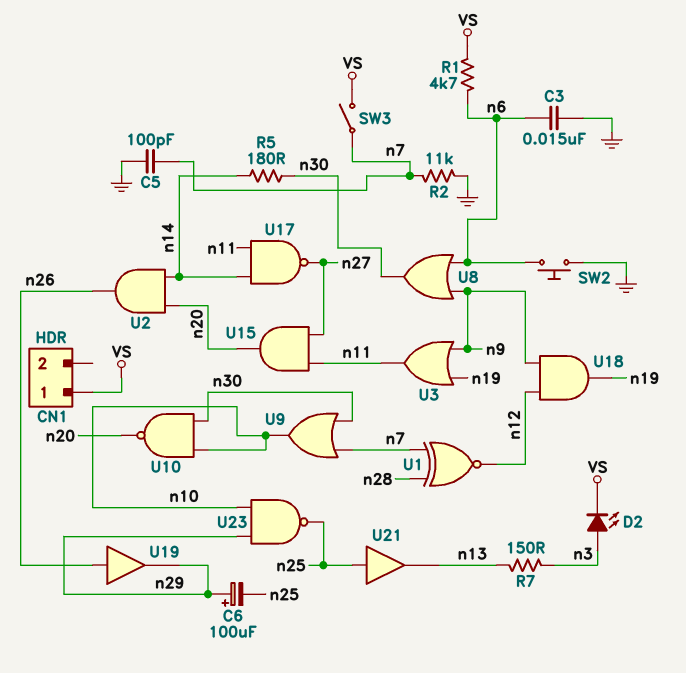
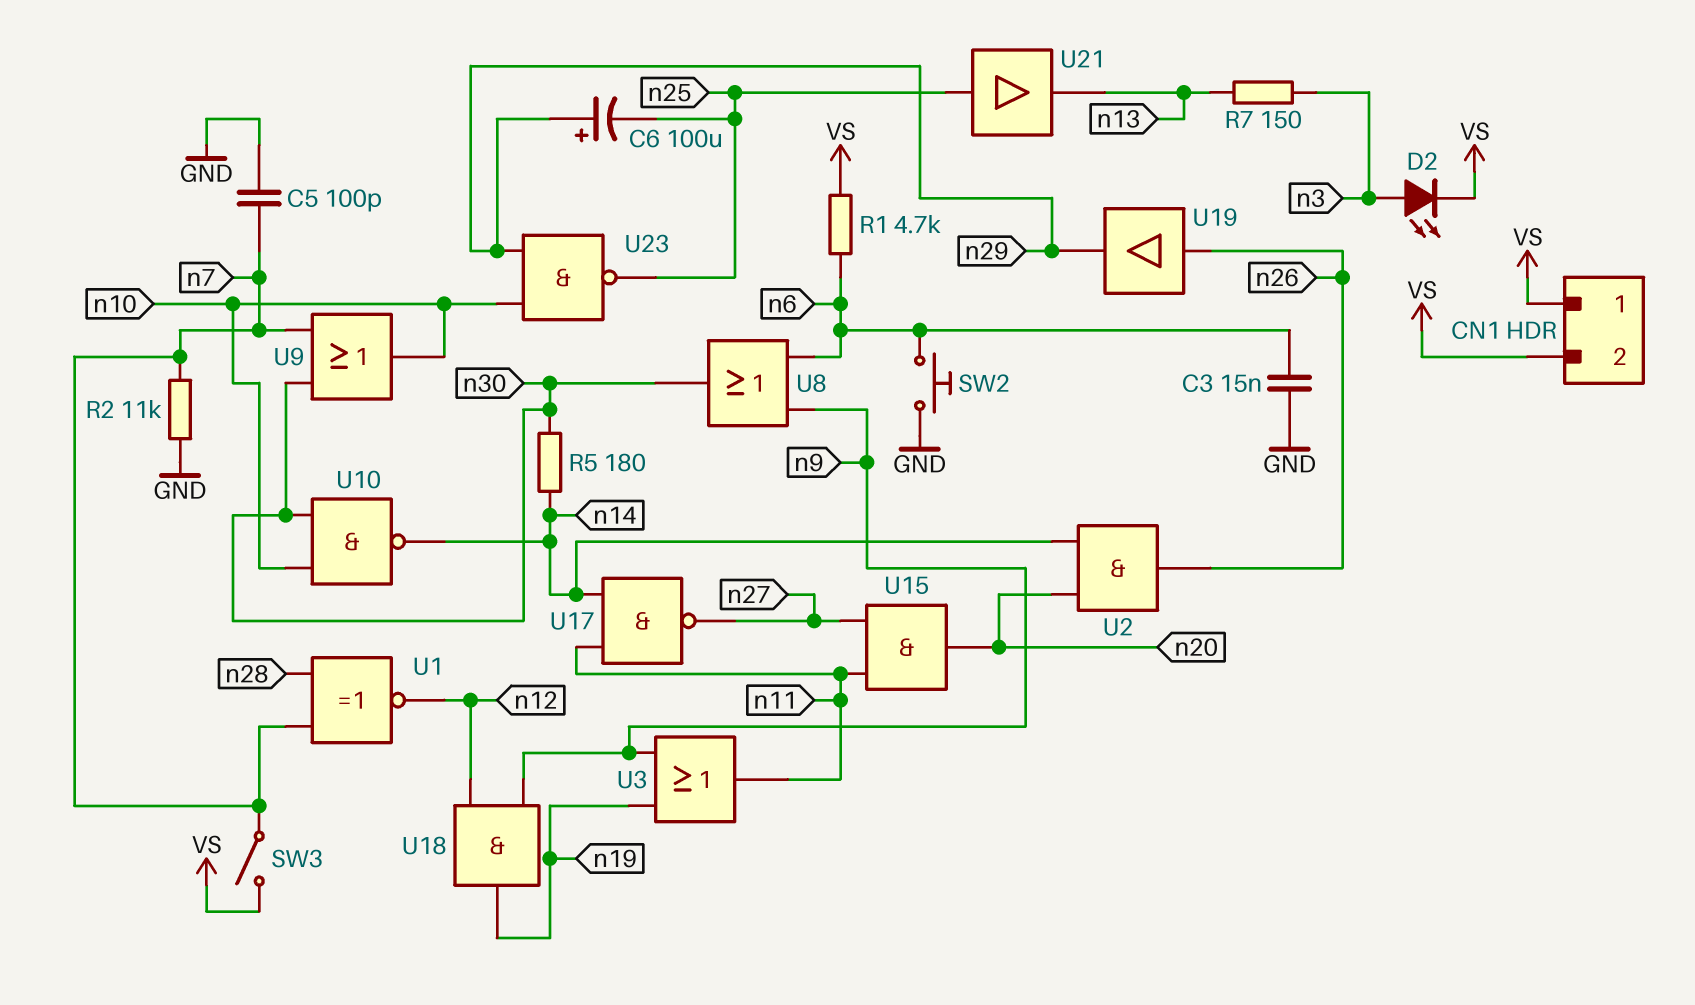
CN1 pin 2: none -> VS
U10: NAND (in n10, in n30, out n20) -> NAND (in n10, in n30, out n14)

